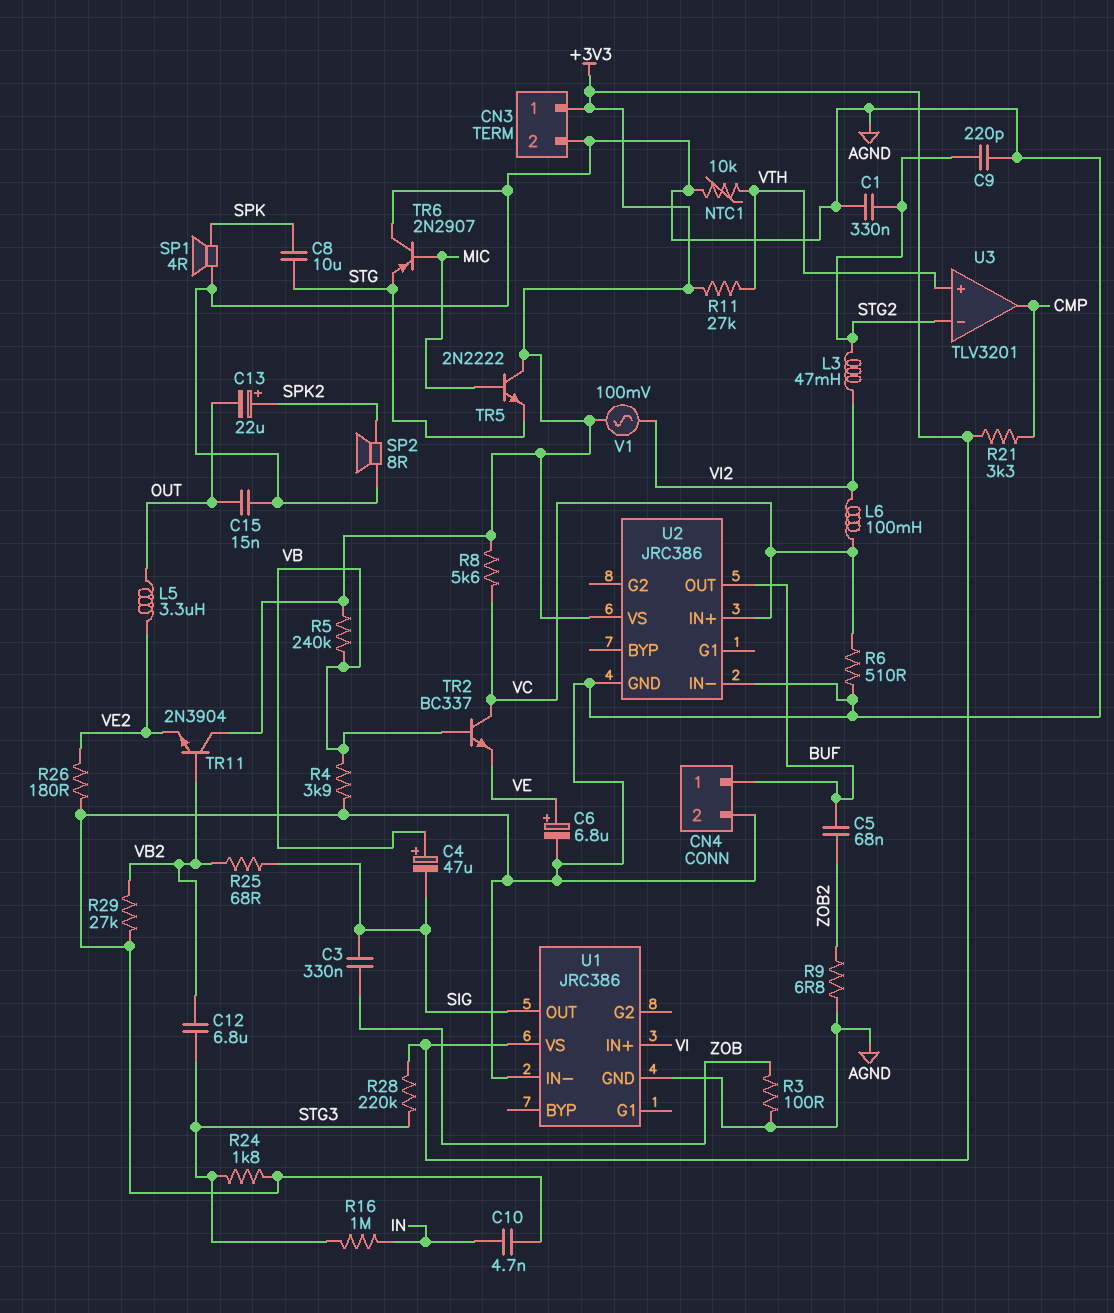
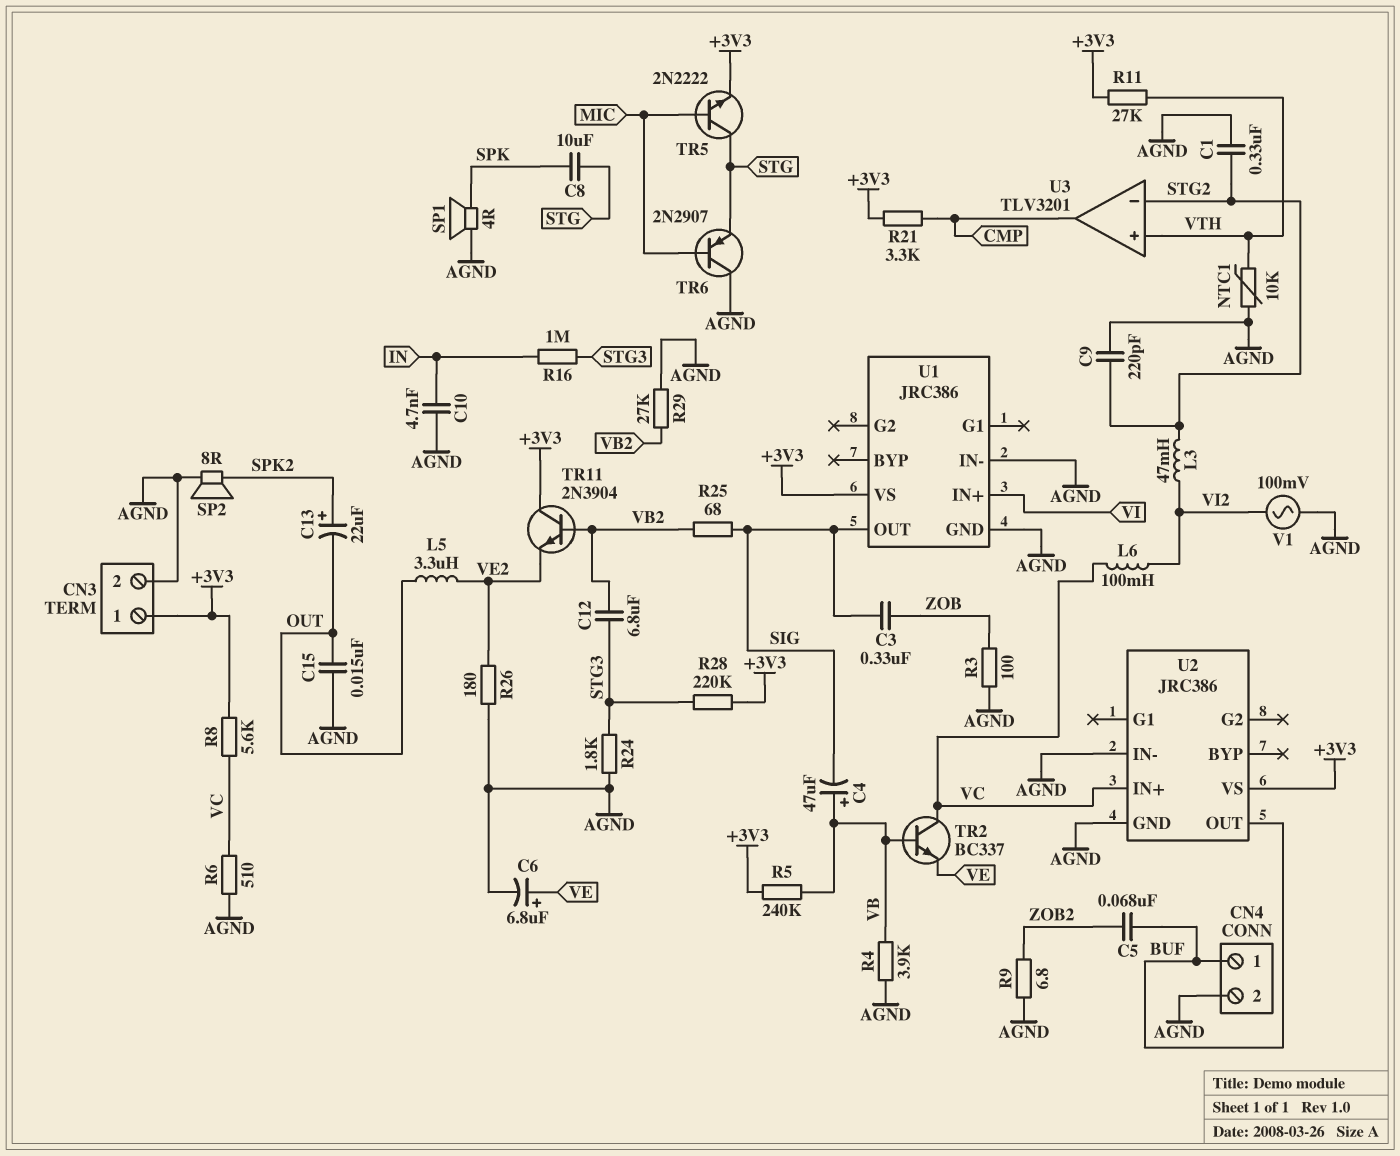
TR5: NPN 2N2222 (B MIC, C +3V3, E STG) -> NPN 2N2222 (B MIC, C STG, E +3V3)
V1: AC 100mV (+3V3, VI2) -> AC 100mV (AGND, VI2)

